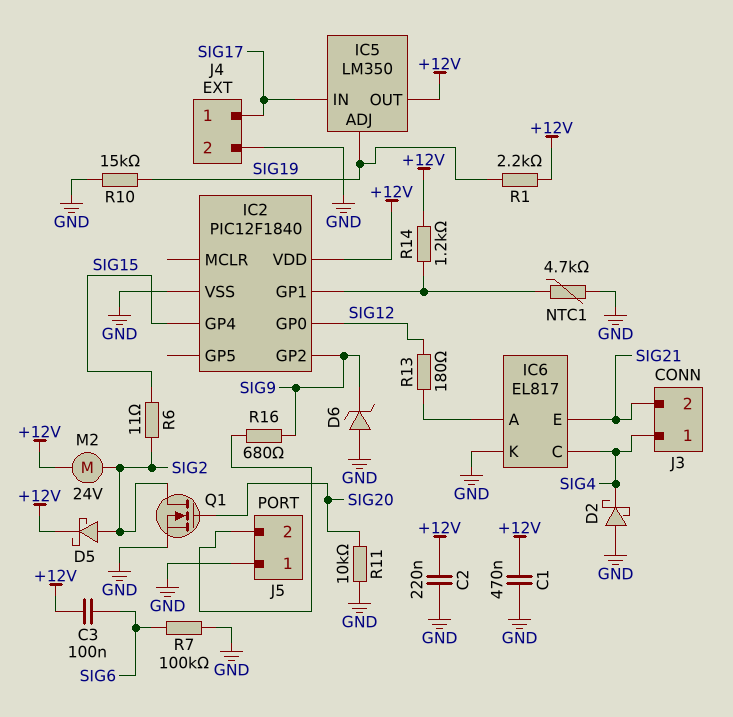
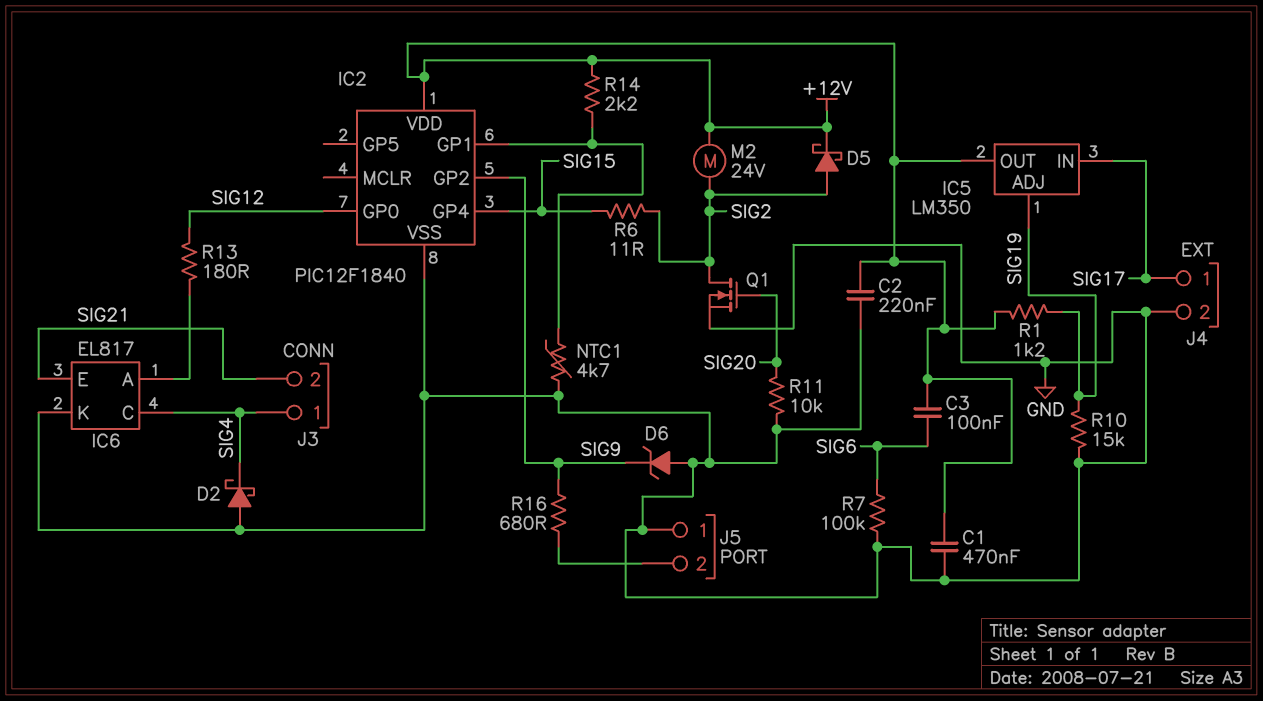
R1: 2.2k (+12V, SIG19) -> 1.2k (+12V, SIG19)
R14: 1.2k (+12V, IC2/GP1) -> 2.2k (+12V, IC2/GP1)

